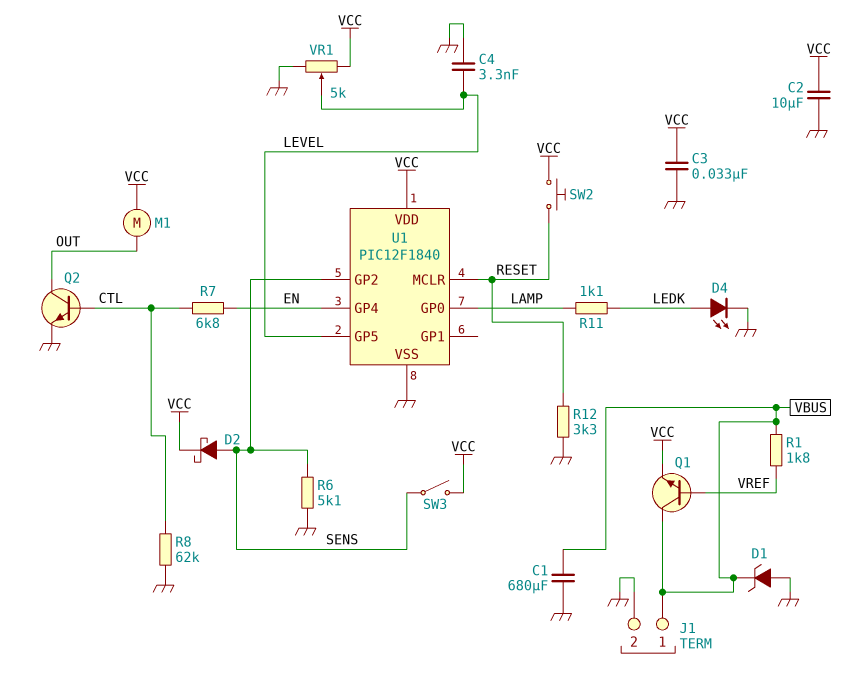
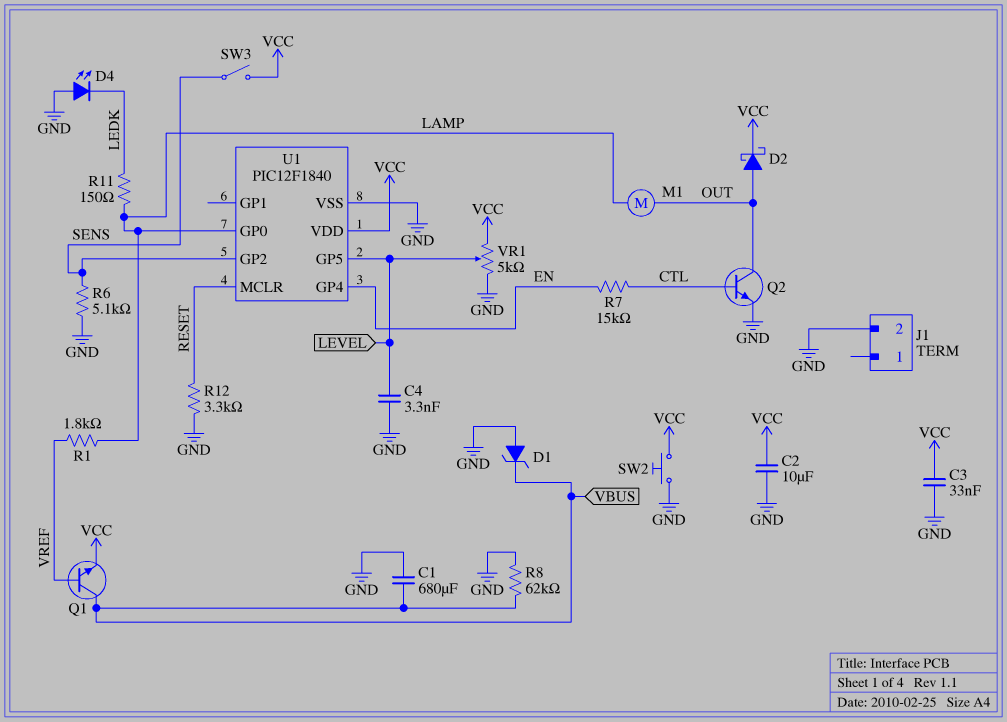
D2: schottky (A SENS, K VCC) -> schottky (A OUT, K VCC)
D4: LED (A LEDK, K GND) -> LED (A GND, K LEDK)
J1 pin 1: VBUS -> none
M1: motor (OUT, VCC) -> motor (LAMP, OUT)
R1: 1.8k (VBUS, VREF) -> 1.8k (LAMP, VREF)
R7: 6.8k (CTL, EN) -> 15k (CTL, EN)
R8: 62k (CTL, GND) -> 62k (GND, VBUS)
R11: 1.1k (LAMP, LEDK) -> 150 (LAMP, LEDK)
SW2: button (RESET, VCC) -> button (GND, VCC)

